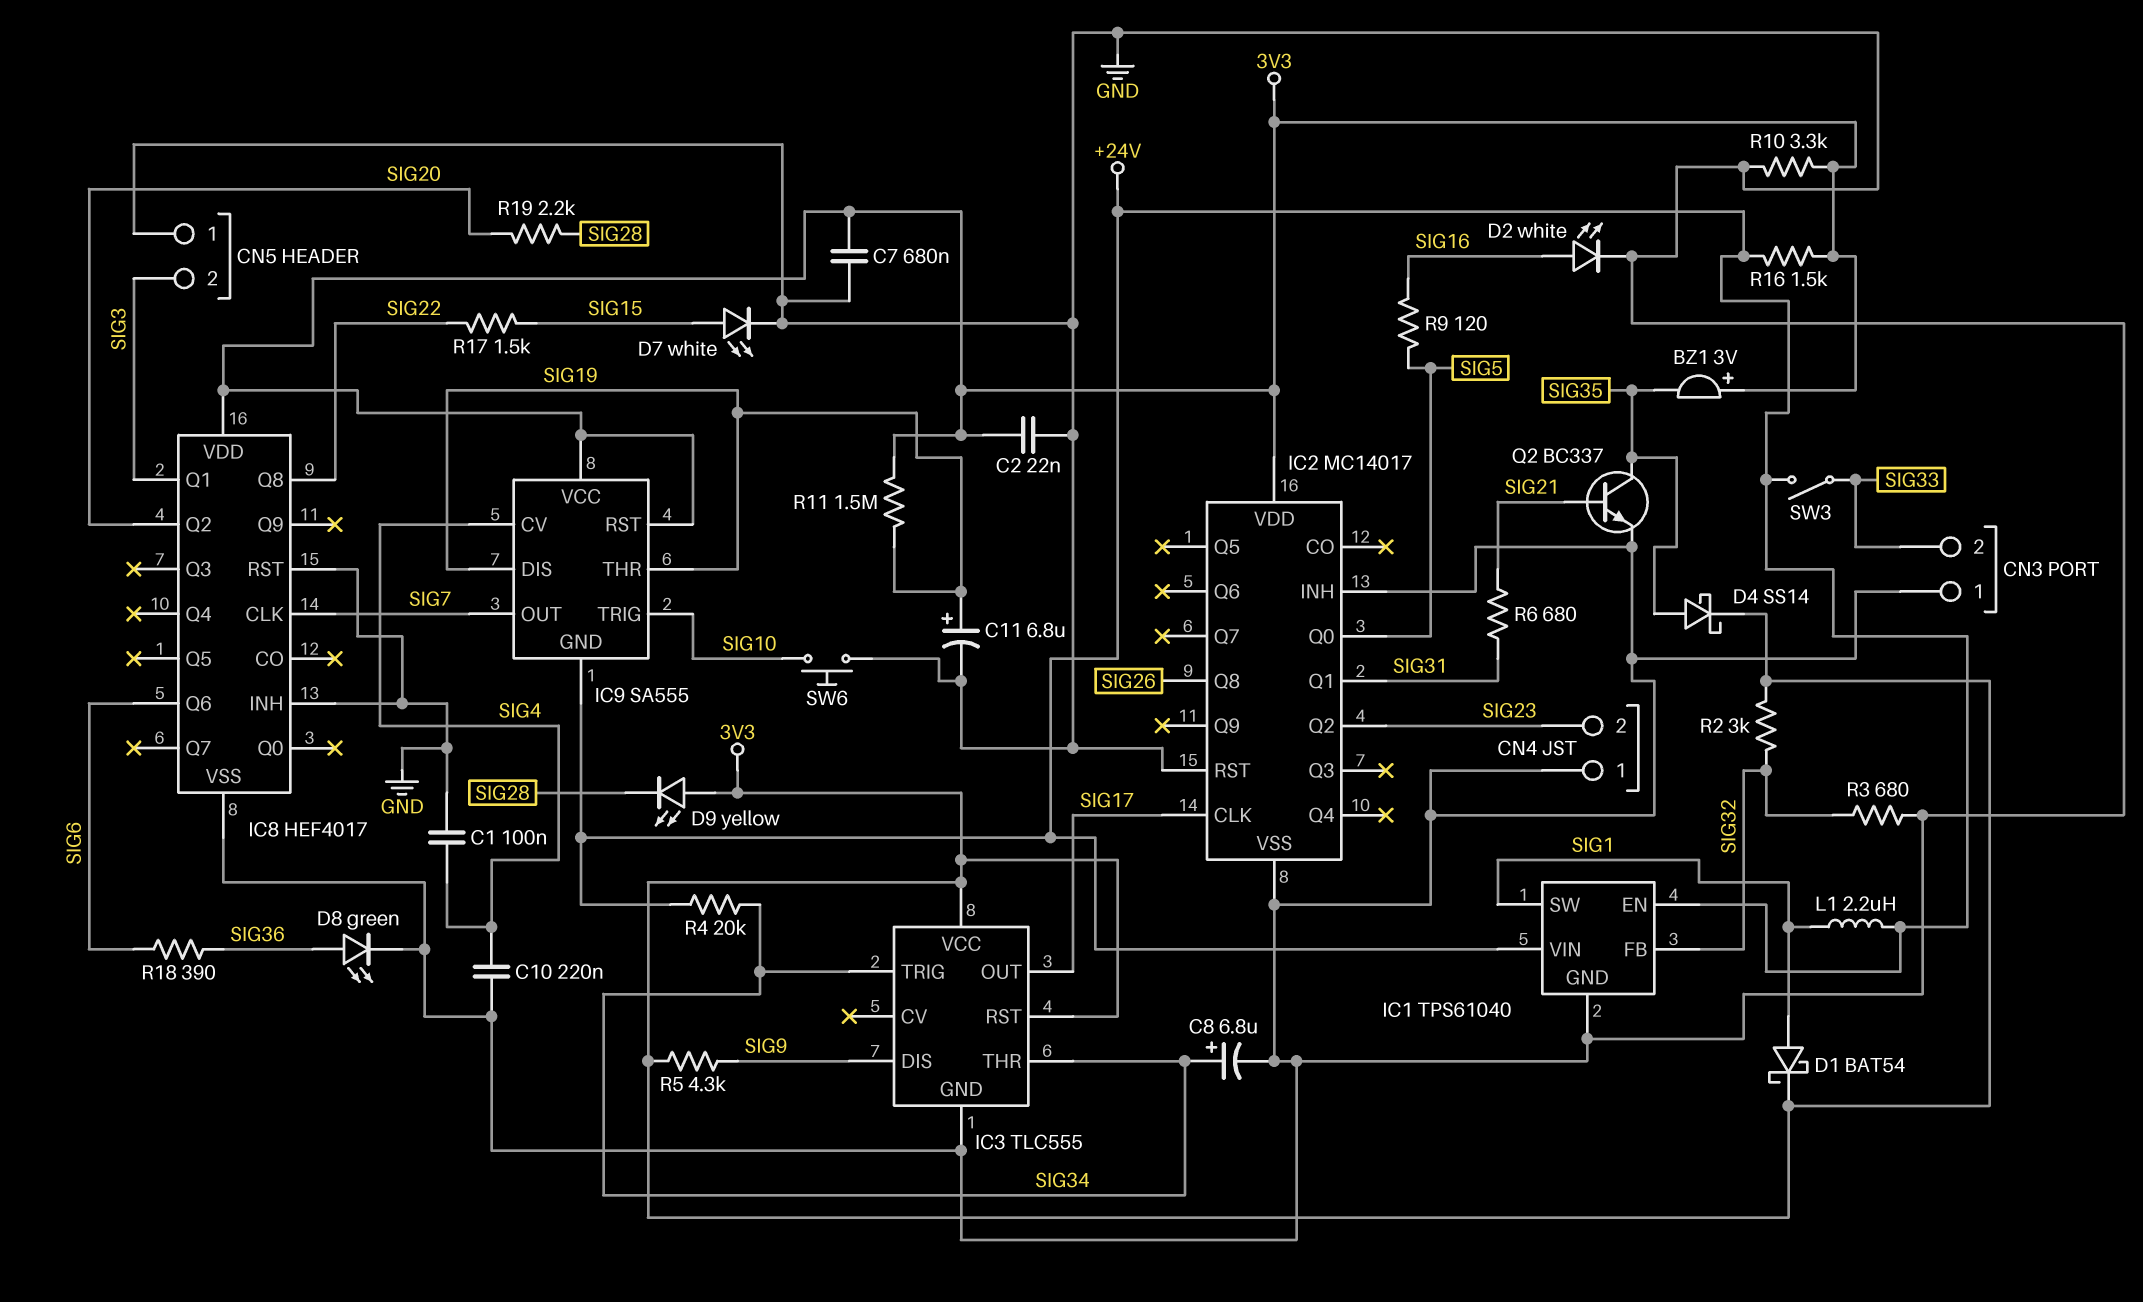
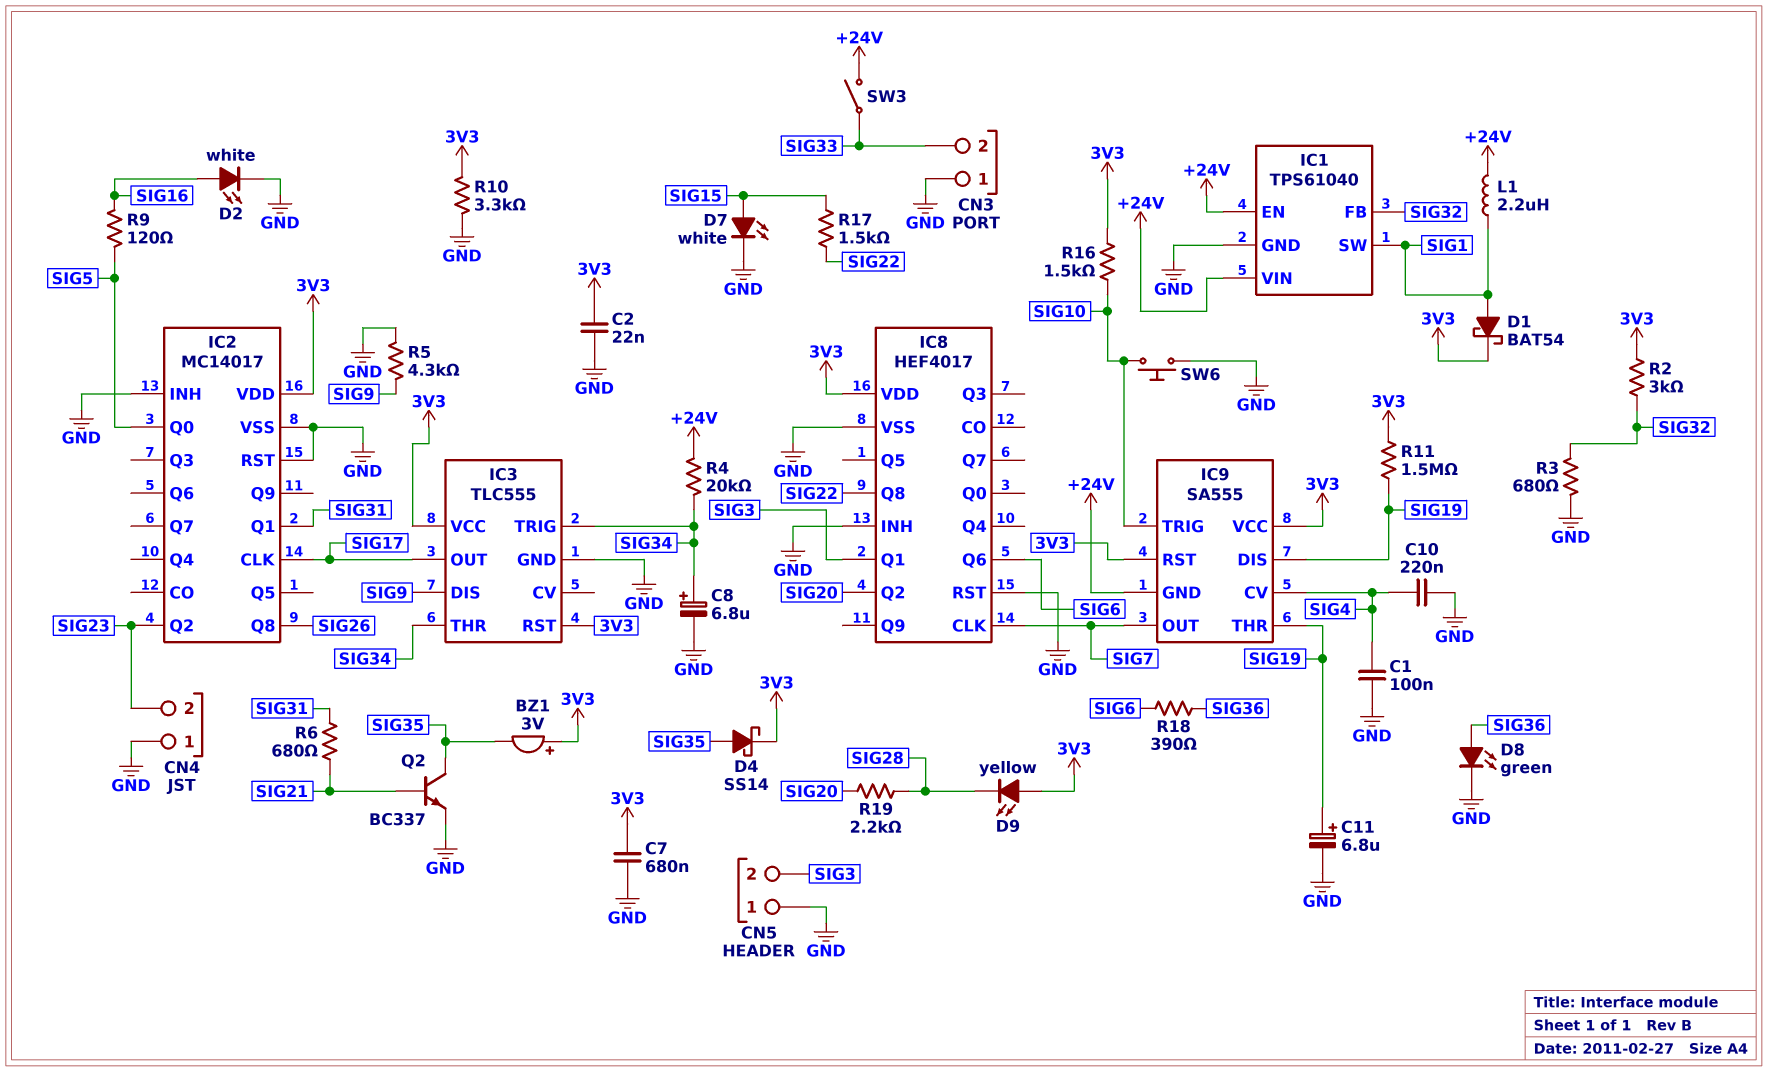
R5: 4.3k (3V3, SIG9) -> 4.3k (GND, SIG9)
R16: 1.5k (+24V, 3V3) -> 1.5k (3V3, SIG10)

